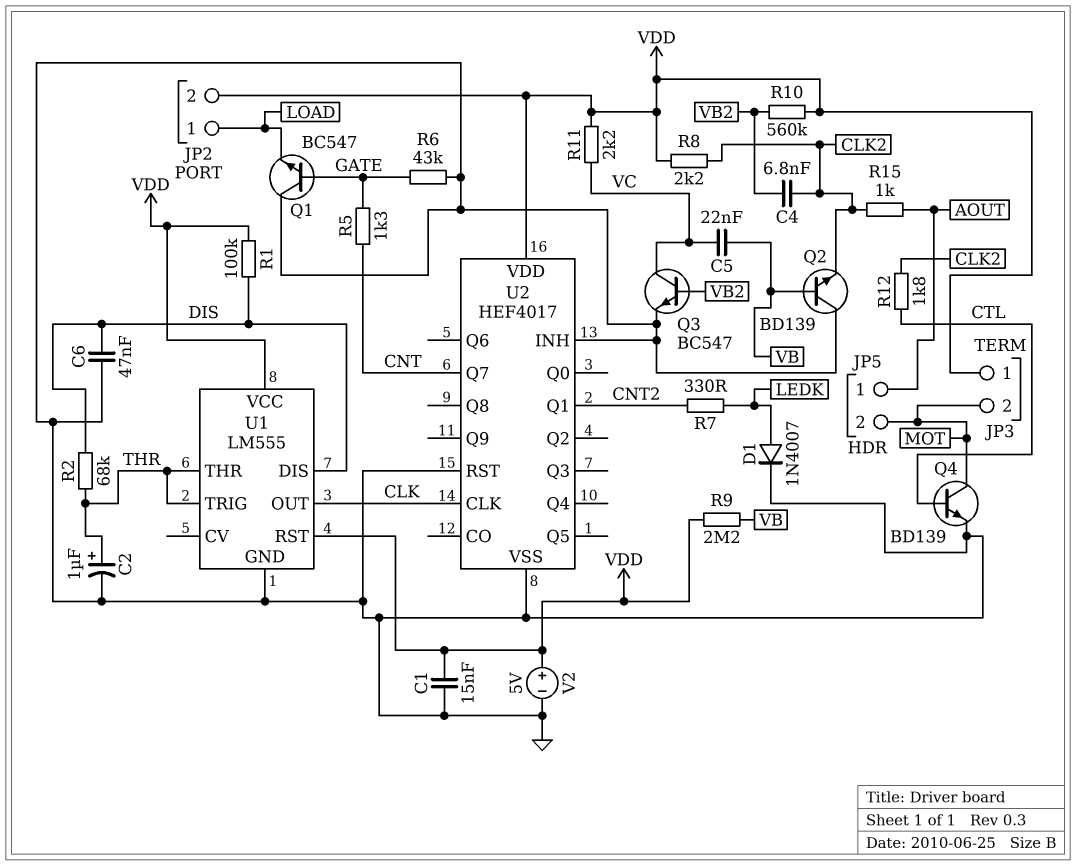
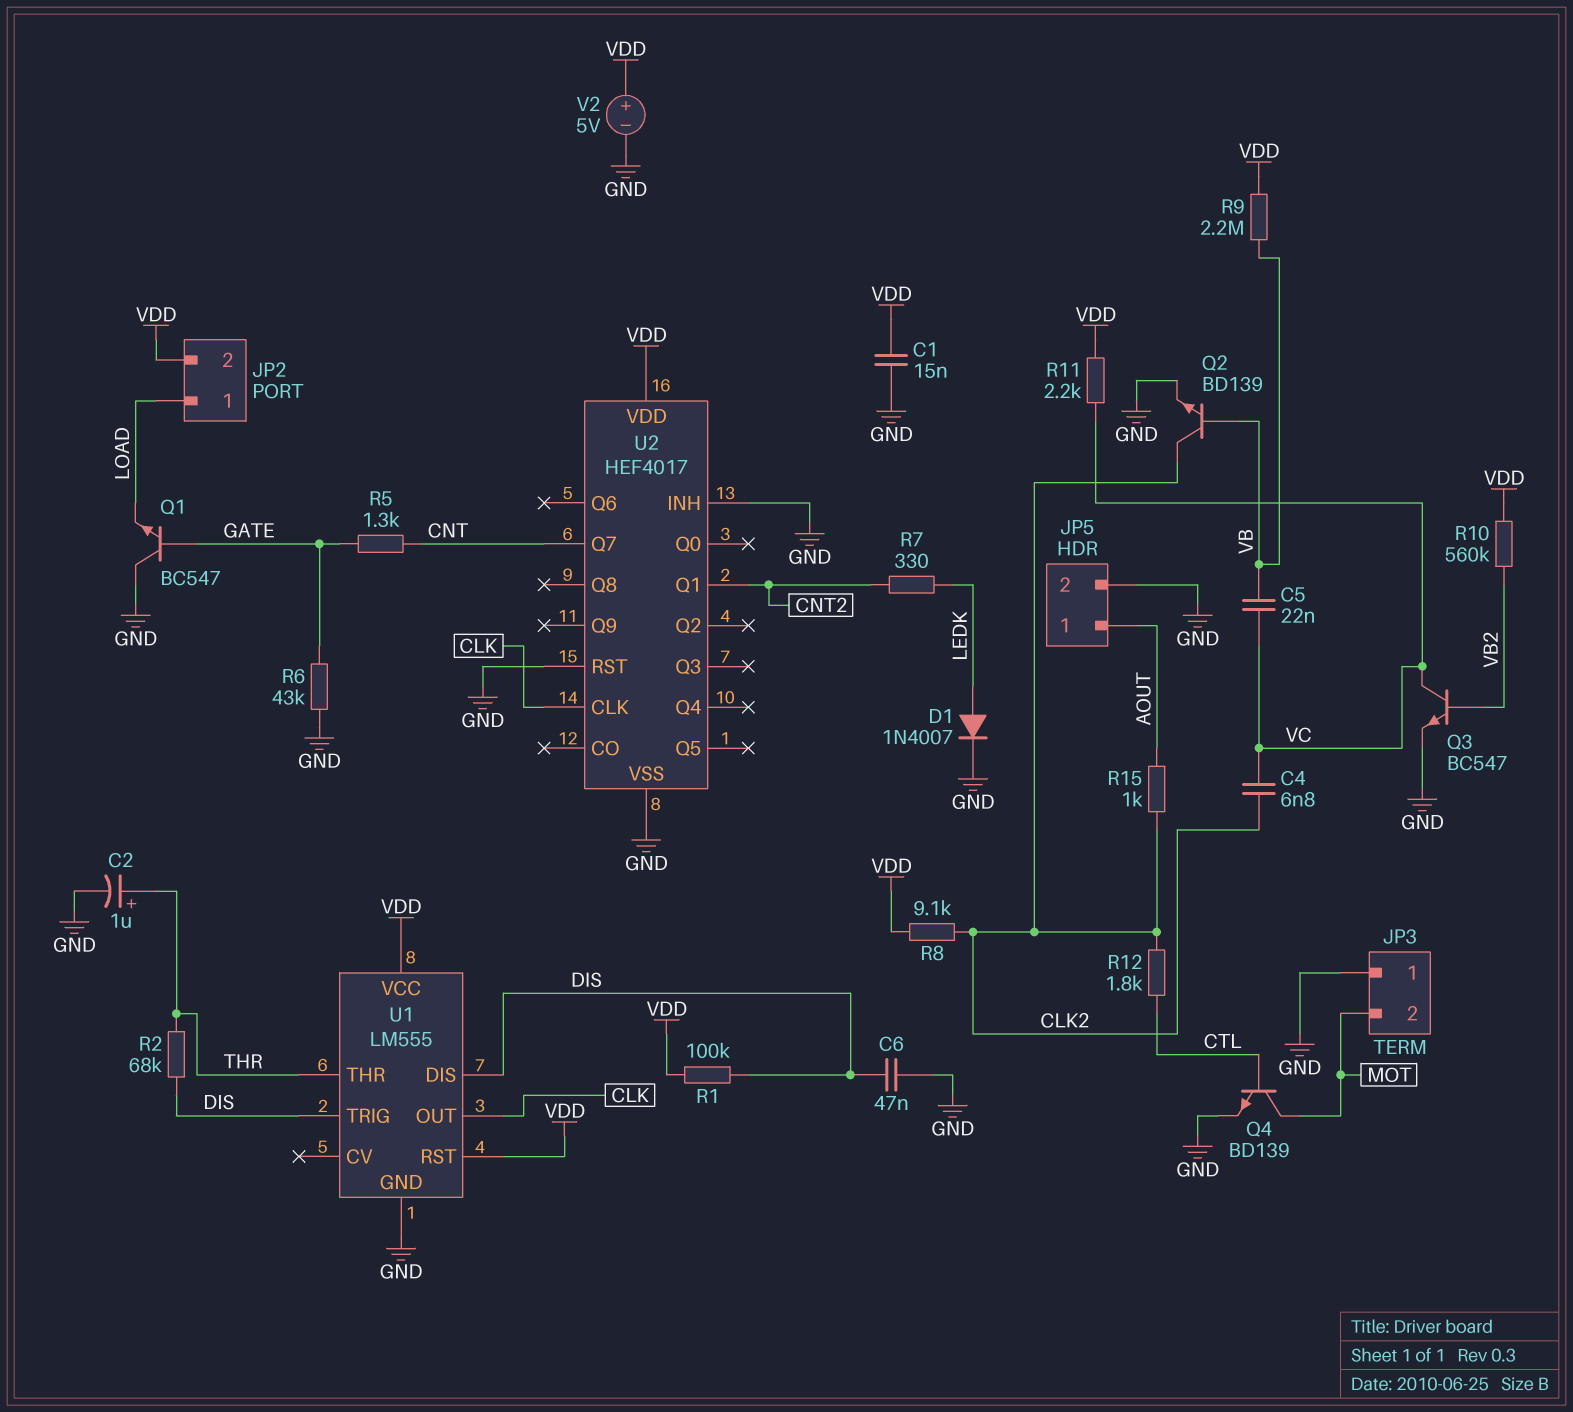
C4: 6.8nF (CLK2, VB2) -> 6.8nF (CLK2, VC)
JP3 pin 1: VDD -> GND
JP5 pin 2: MOT -> GND
Q2: NPN BD139 (B VB, C GND, E CLK2) -> NPN BD139 (B VB, C CLK2, E GND)
R8: 2.2k (CLK2, VDD) -> 9.1k (CLK2, VDD)
U1 pin TRIG: THR -> DIS

